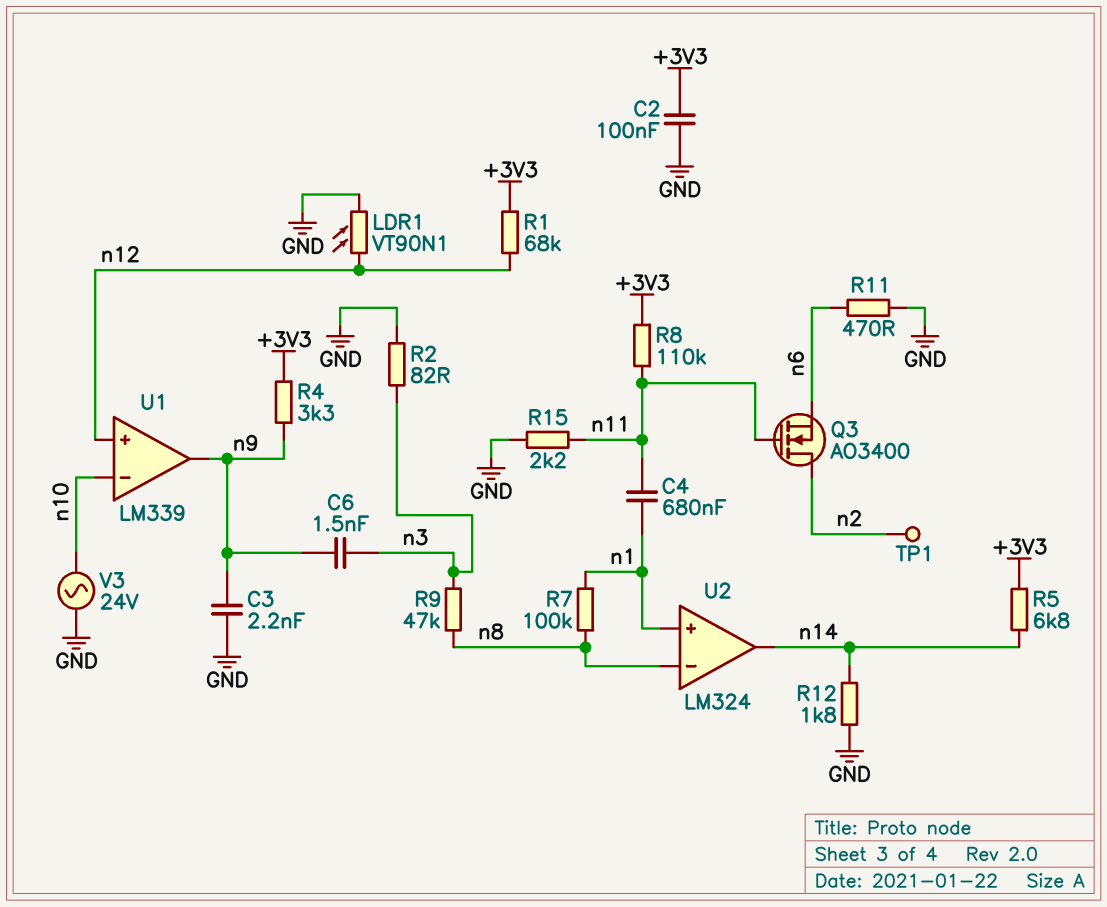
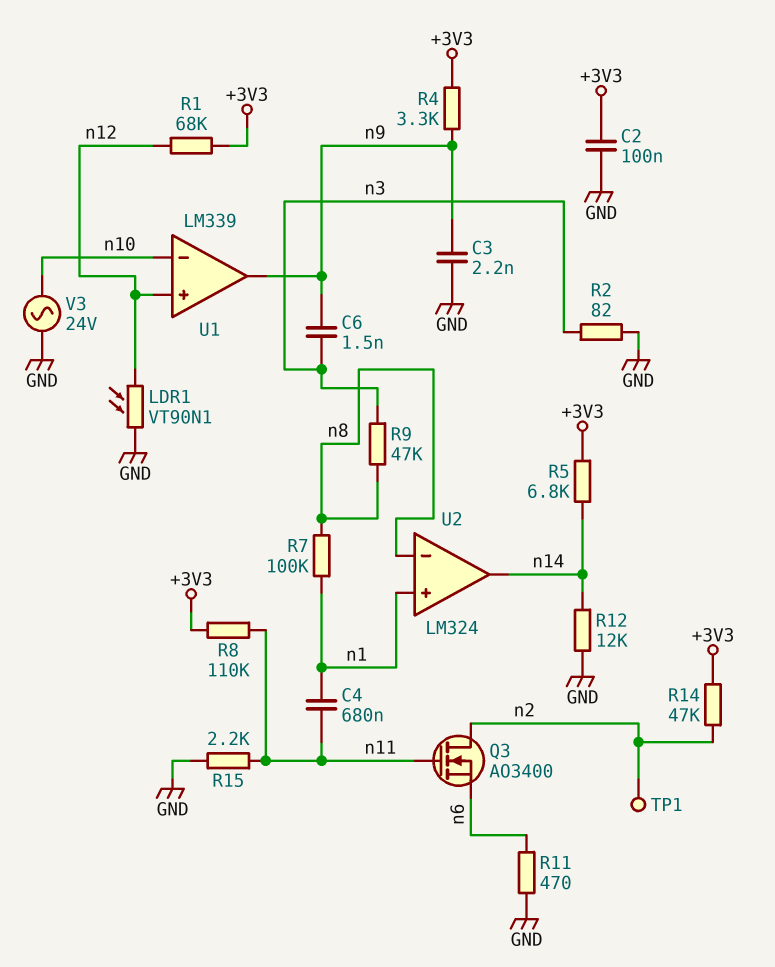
R12: 1.8k (GND, n14) -> 12k (GND, n14)
R14: none -> 47k (+3V3, n2)

